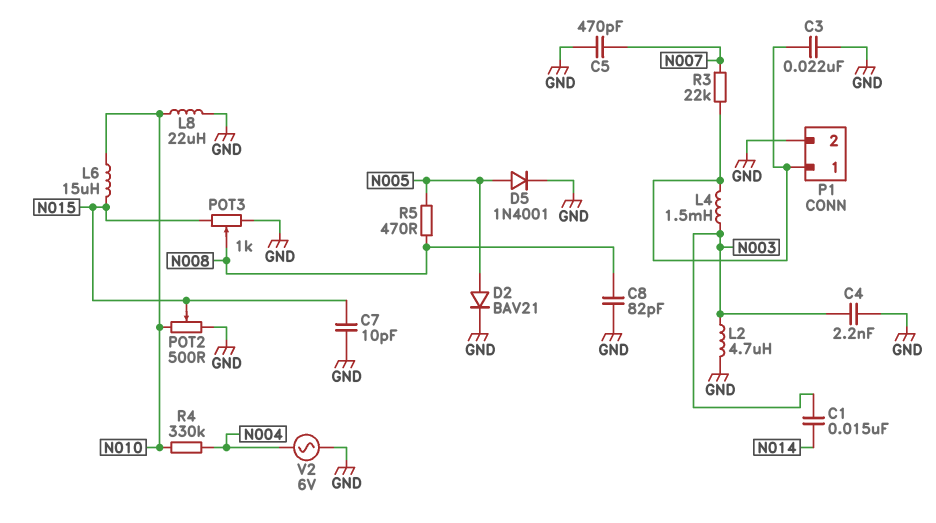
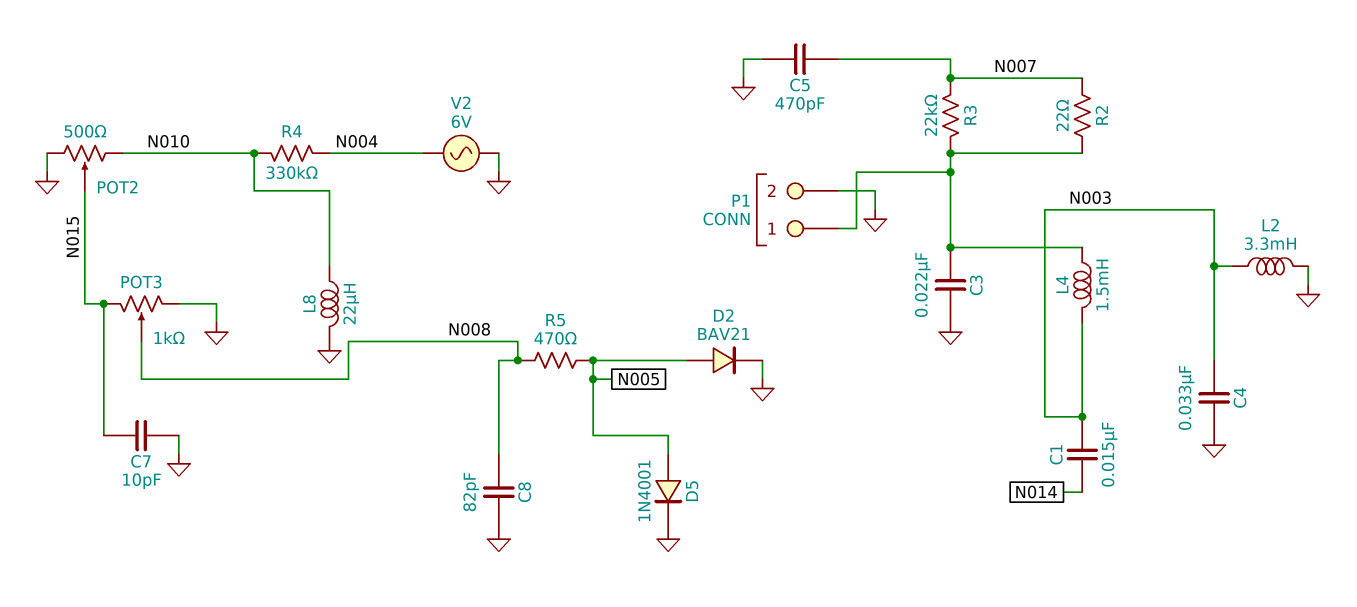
C4: 2.2nF (GND, N003) -> 33nF (GND, N003)
L2: 4.7uH (GND, N003) -> 3.3mH (GND, N003)
L6: 15uH (N010, N015) -> none
R2: none -> 22 (N007, P1/1)

